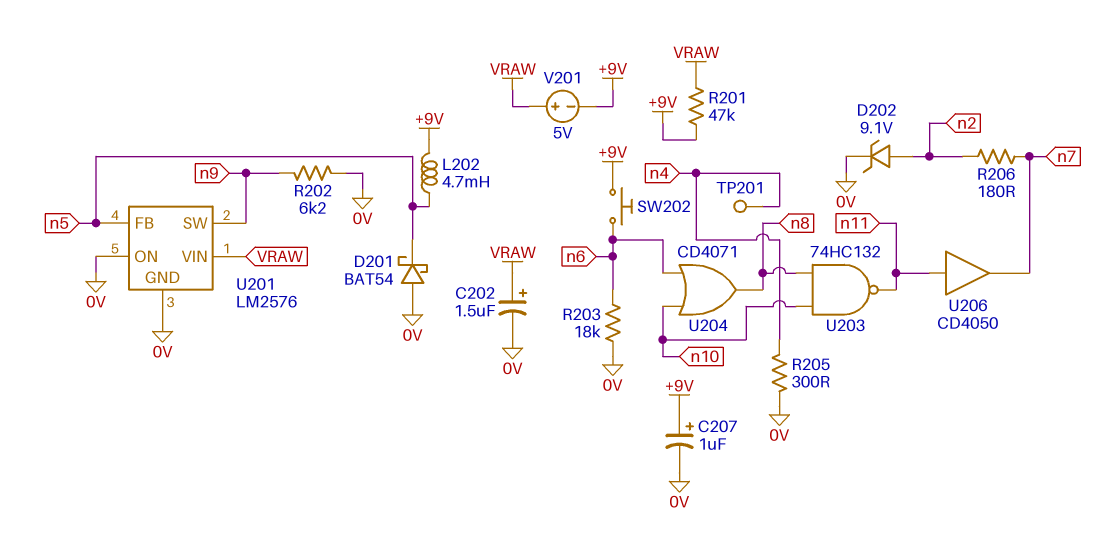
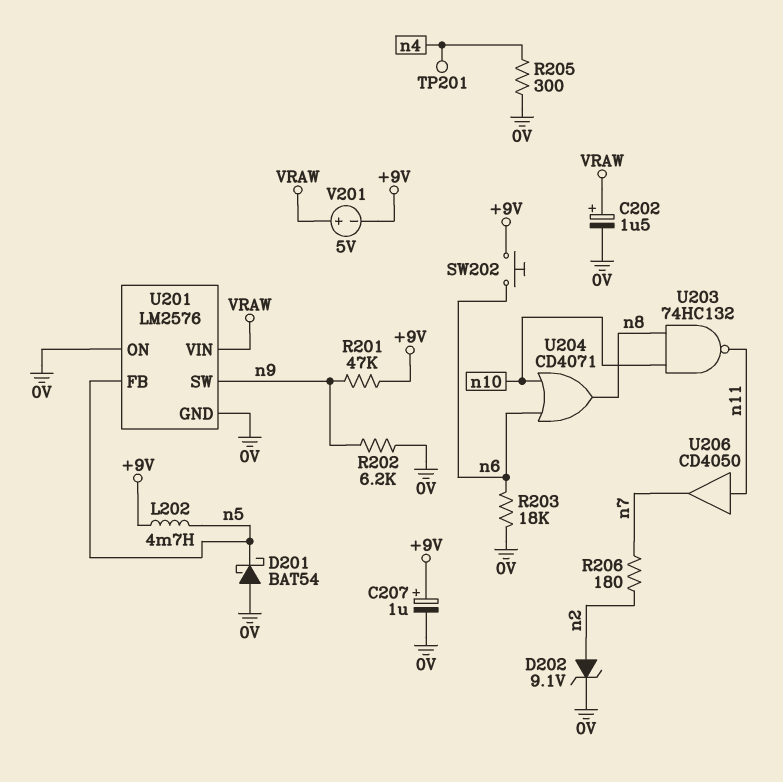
R201: 47k (+9V, VRAW) -> 47k (+9V, n9)

